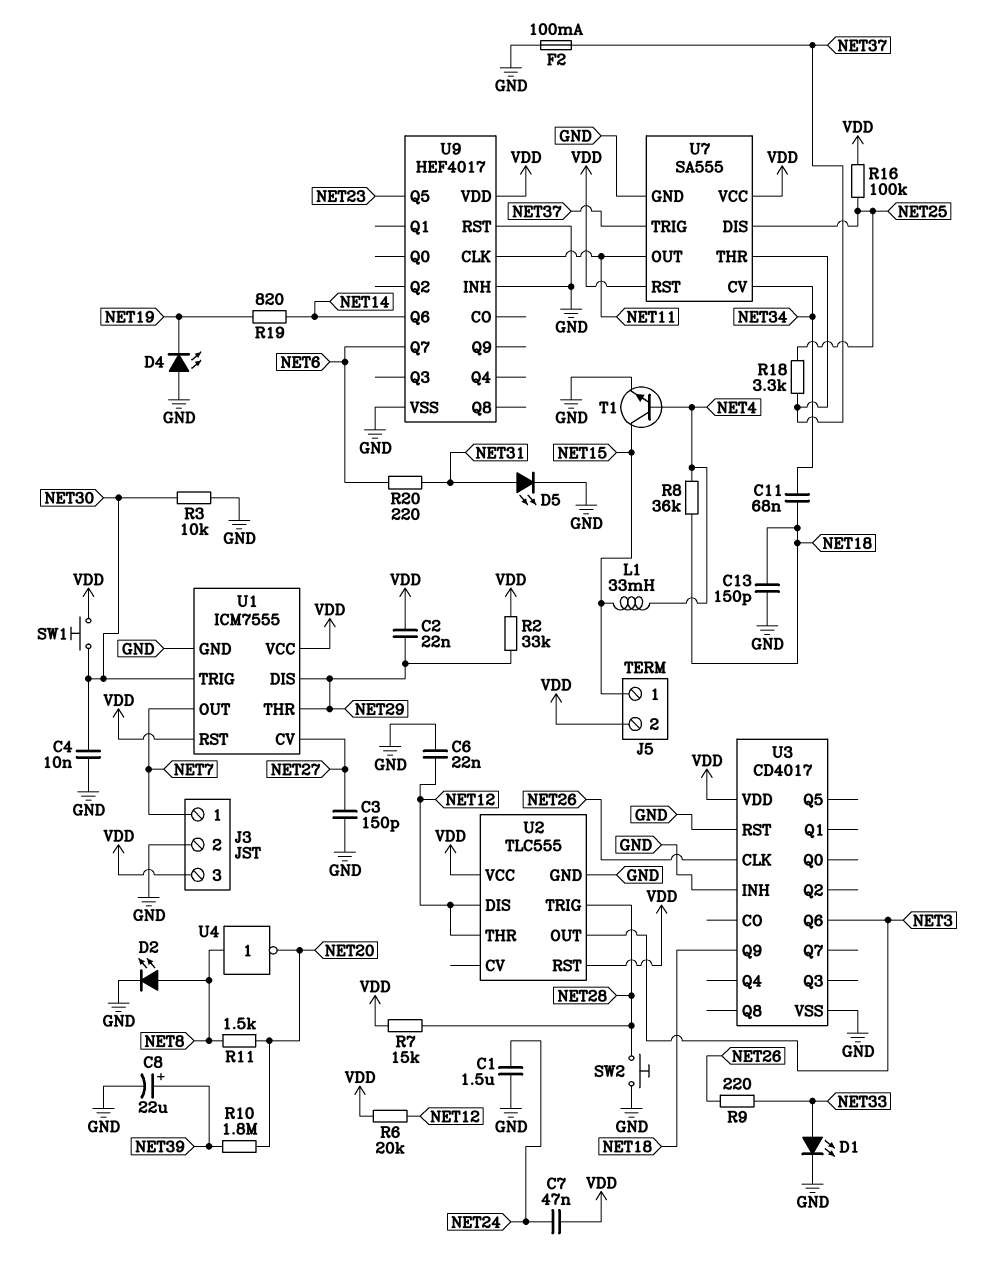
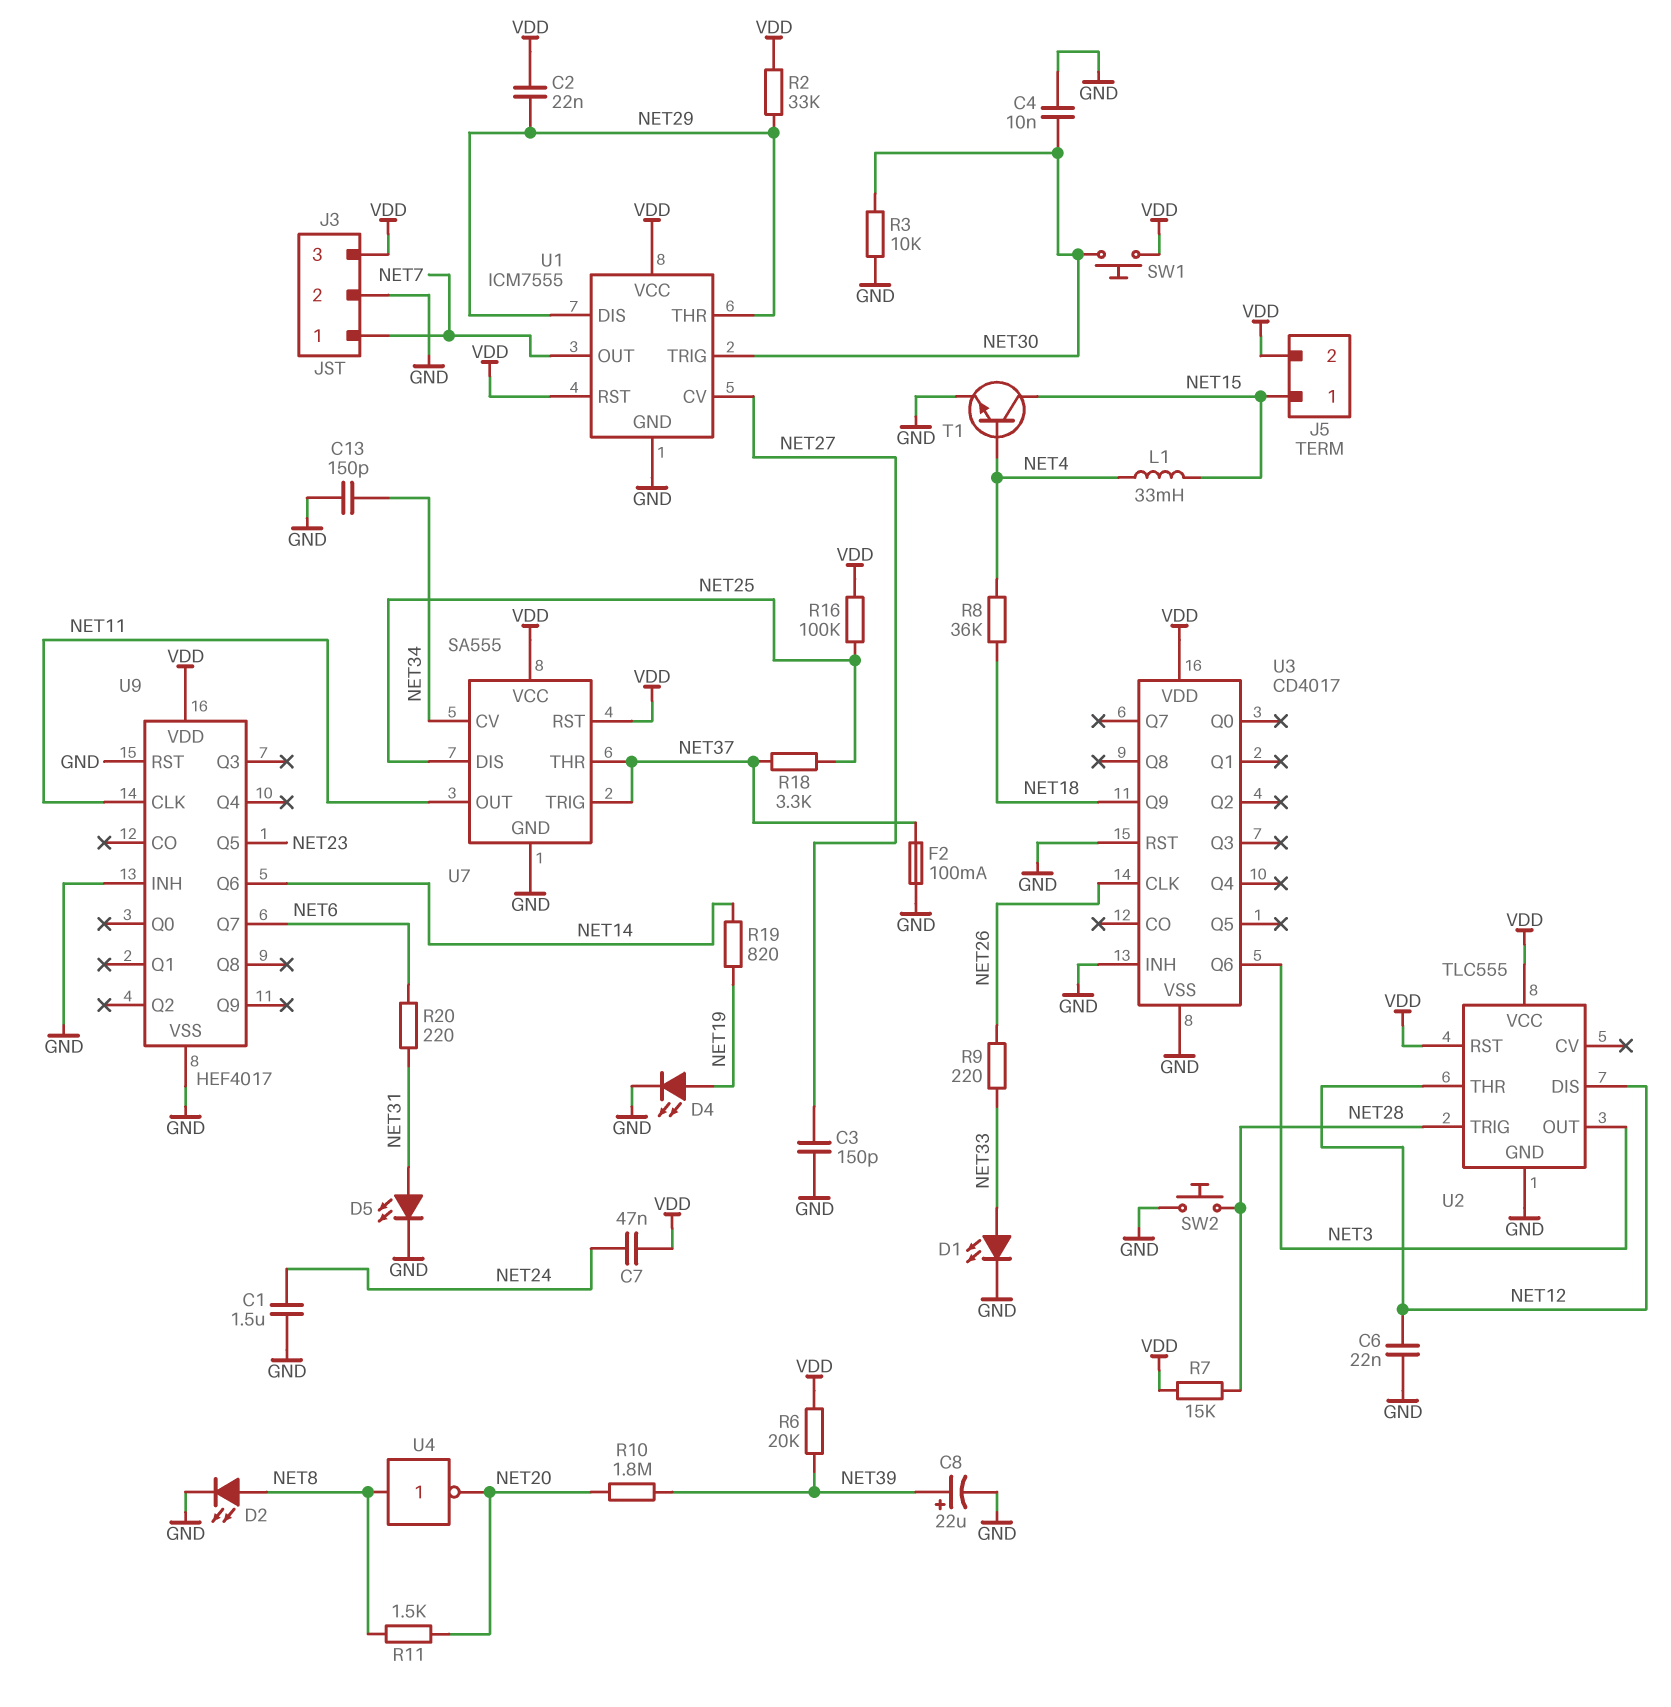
C11: 68nF (NET18, NET34) -> none
C13: 150pF (GND, NET18) -> 150pF (GND, NET34)
D4: LED (A GND, K NET19) -> LED (A NET19, K GND)
R6: 20k (NET12, VDD) -> 20k (NET39, VDD)

